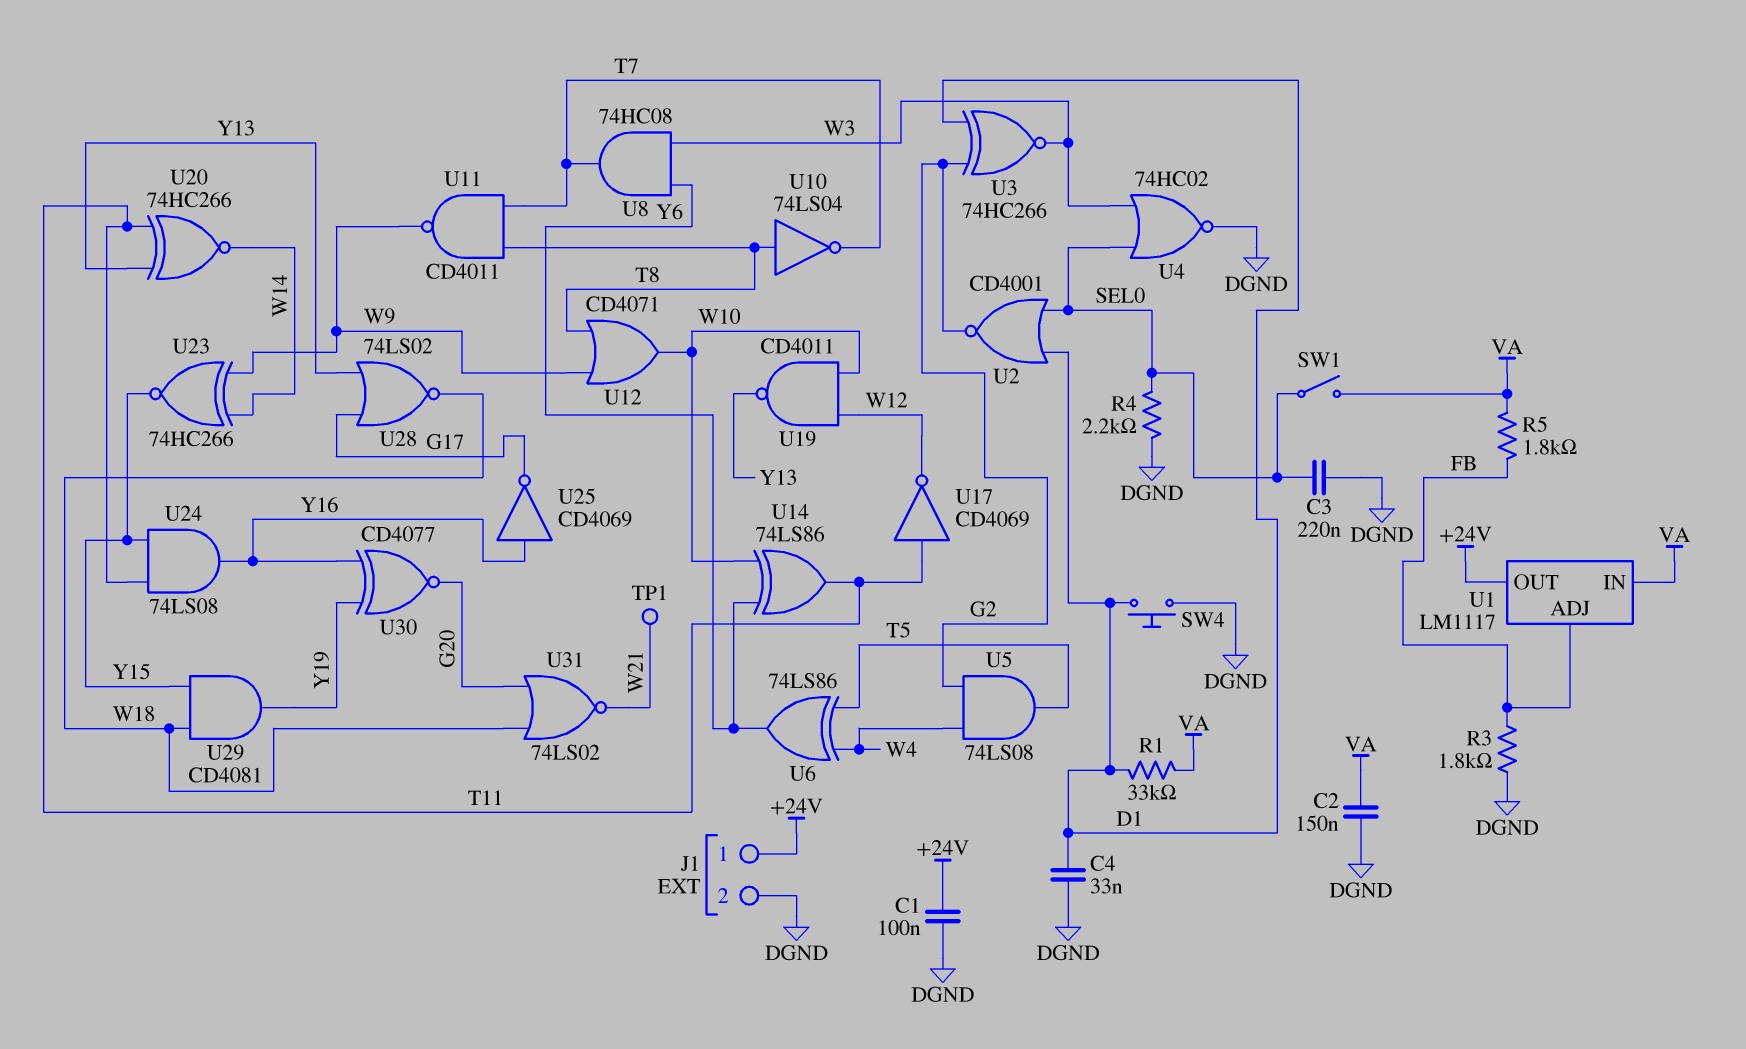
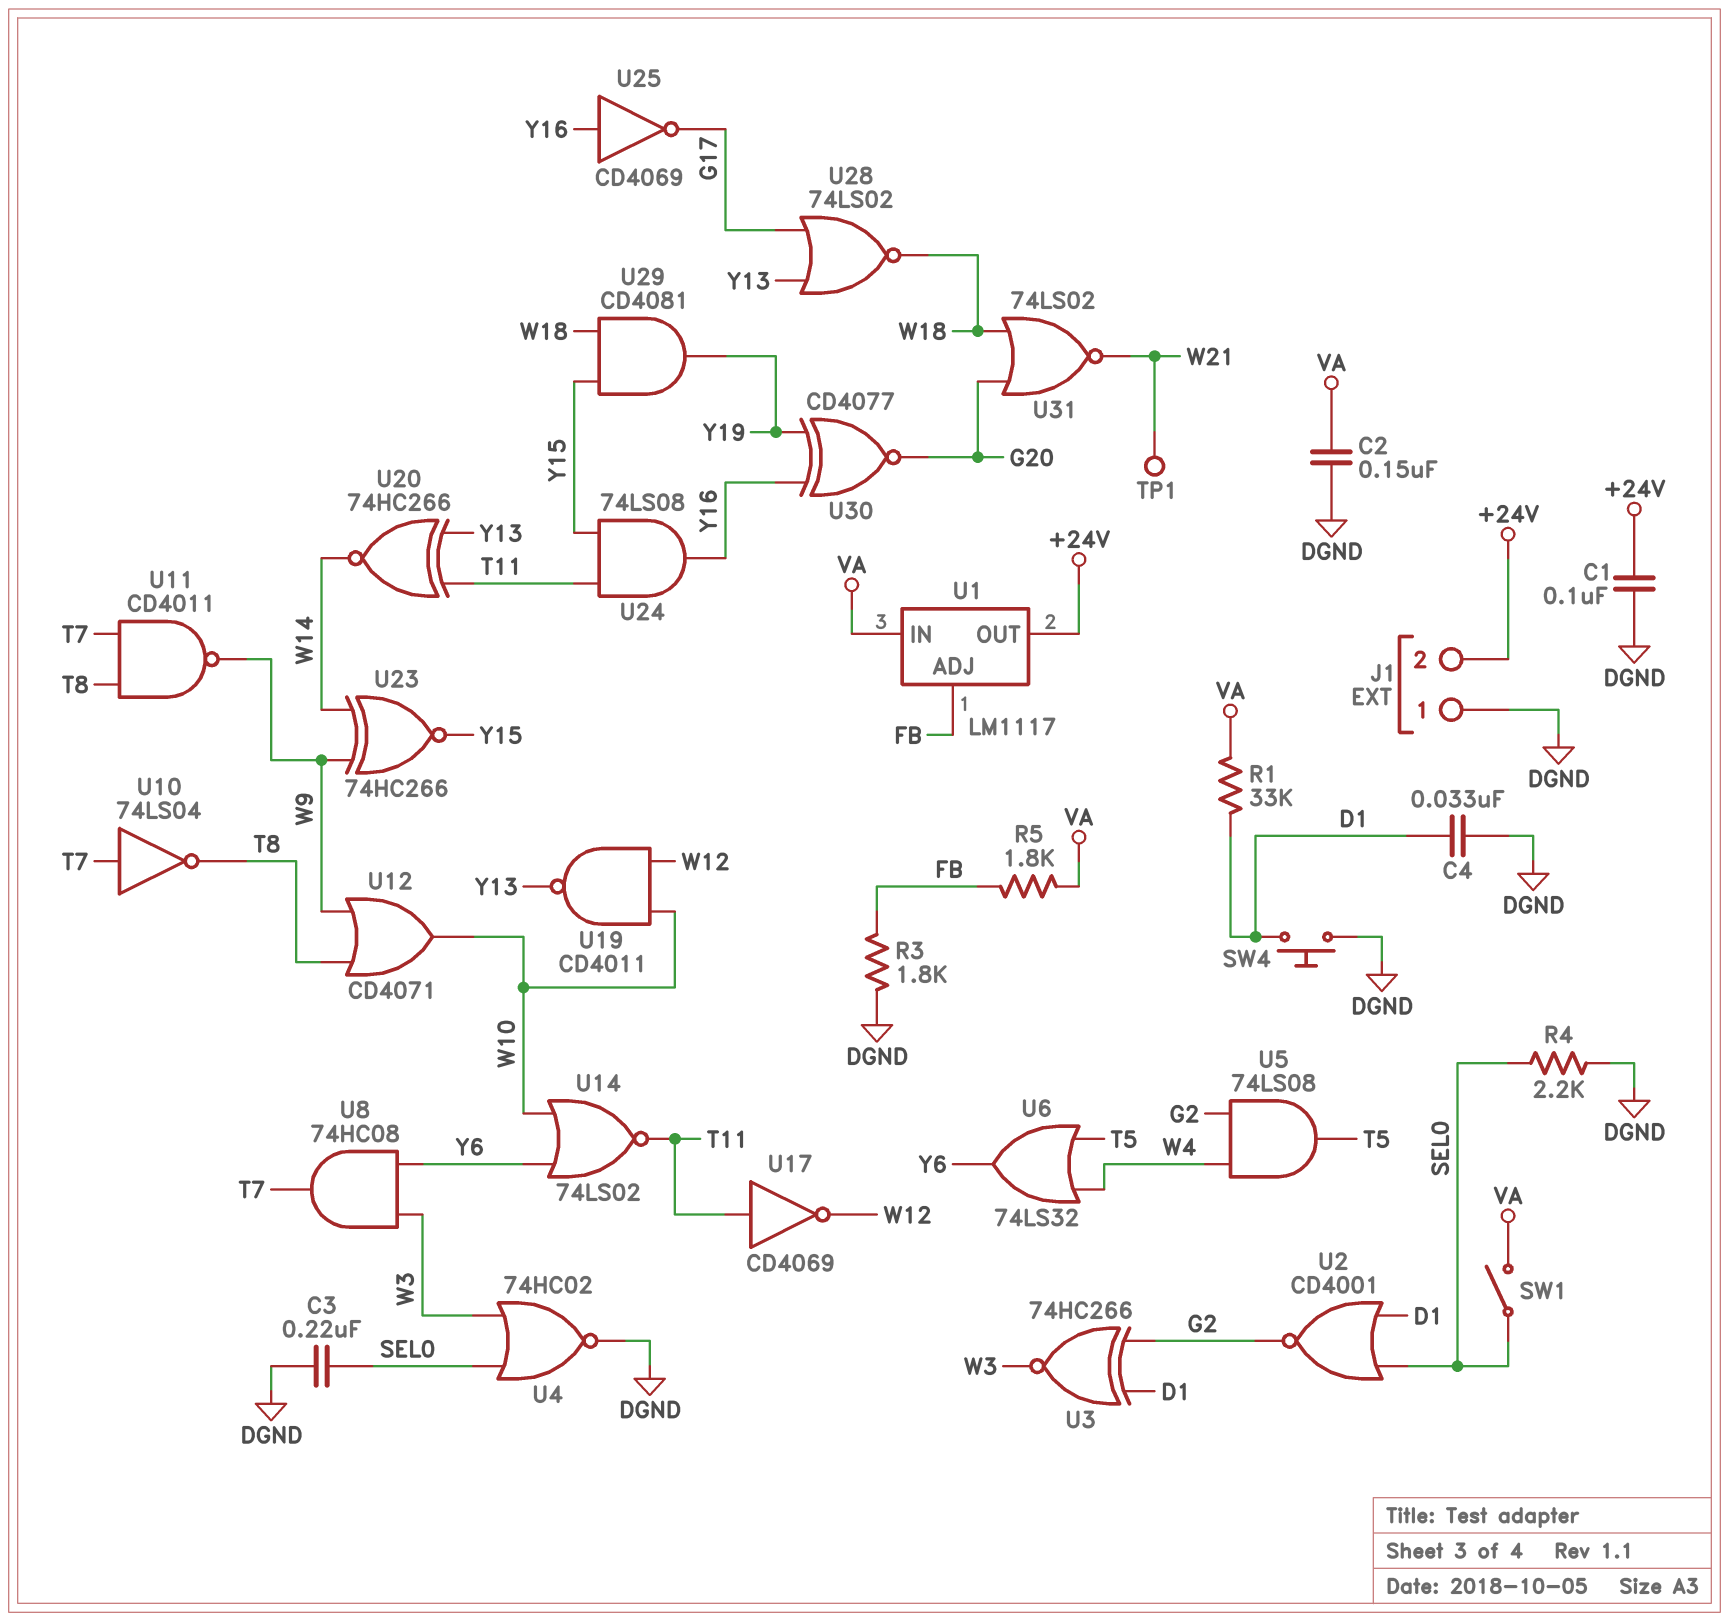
J1 pin 1: +24V -> DGND
J1 pin 2: DGND -> +24V
U6: XOR 74LS86 (in T5, in W4, out Y6) -> OR 74LS32 (in T5, in W4, out Y6)
U10: NOT 74LS04 (in T8, out T7) -> NOT 74LS04 (in T7, out T8)
U14: XOR 74LS86 (in W10, in Y6, out T11) -> NOR 74LS02 (in W10, in Y6, out T11)

